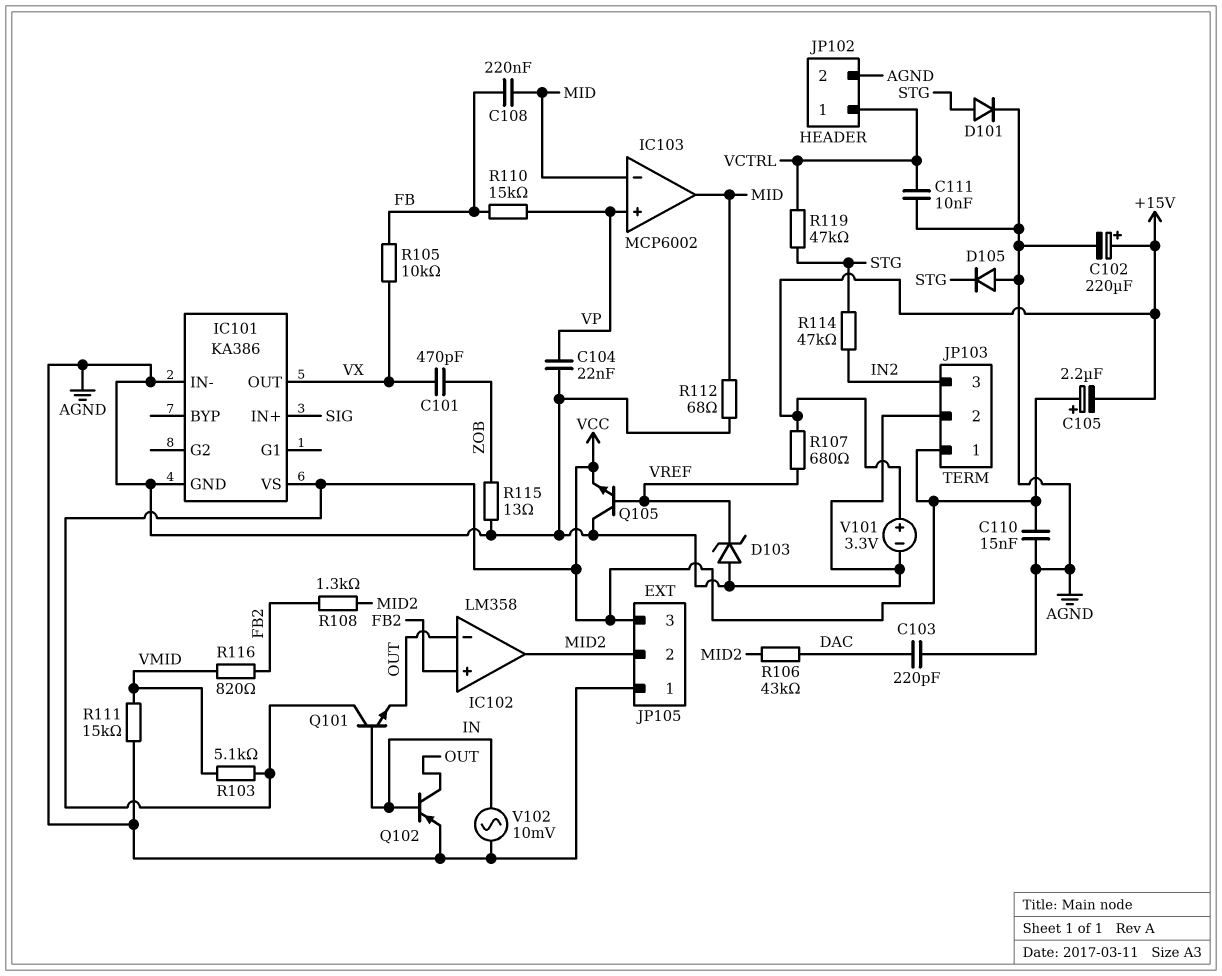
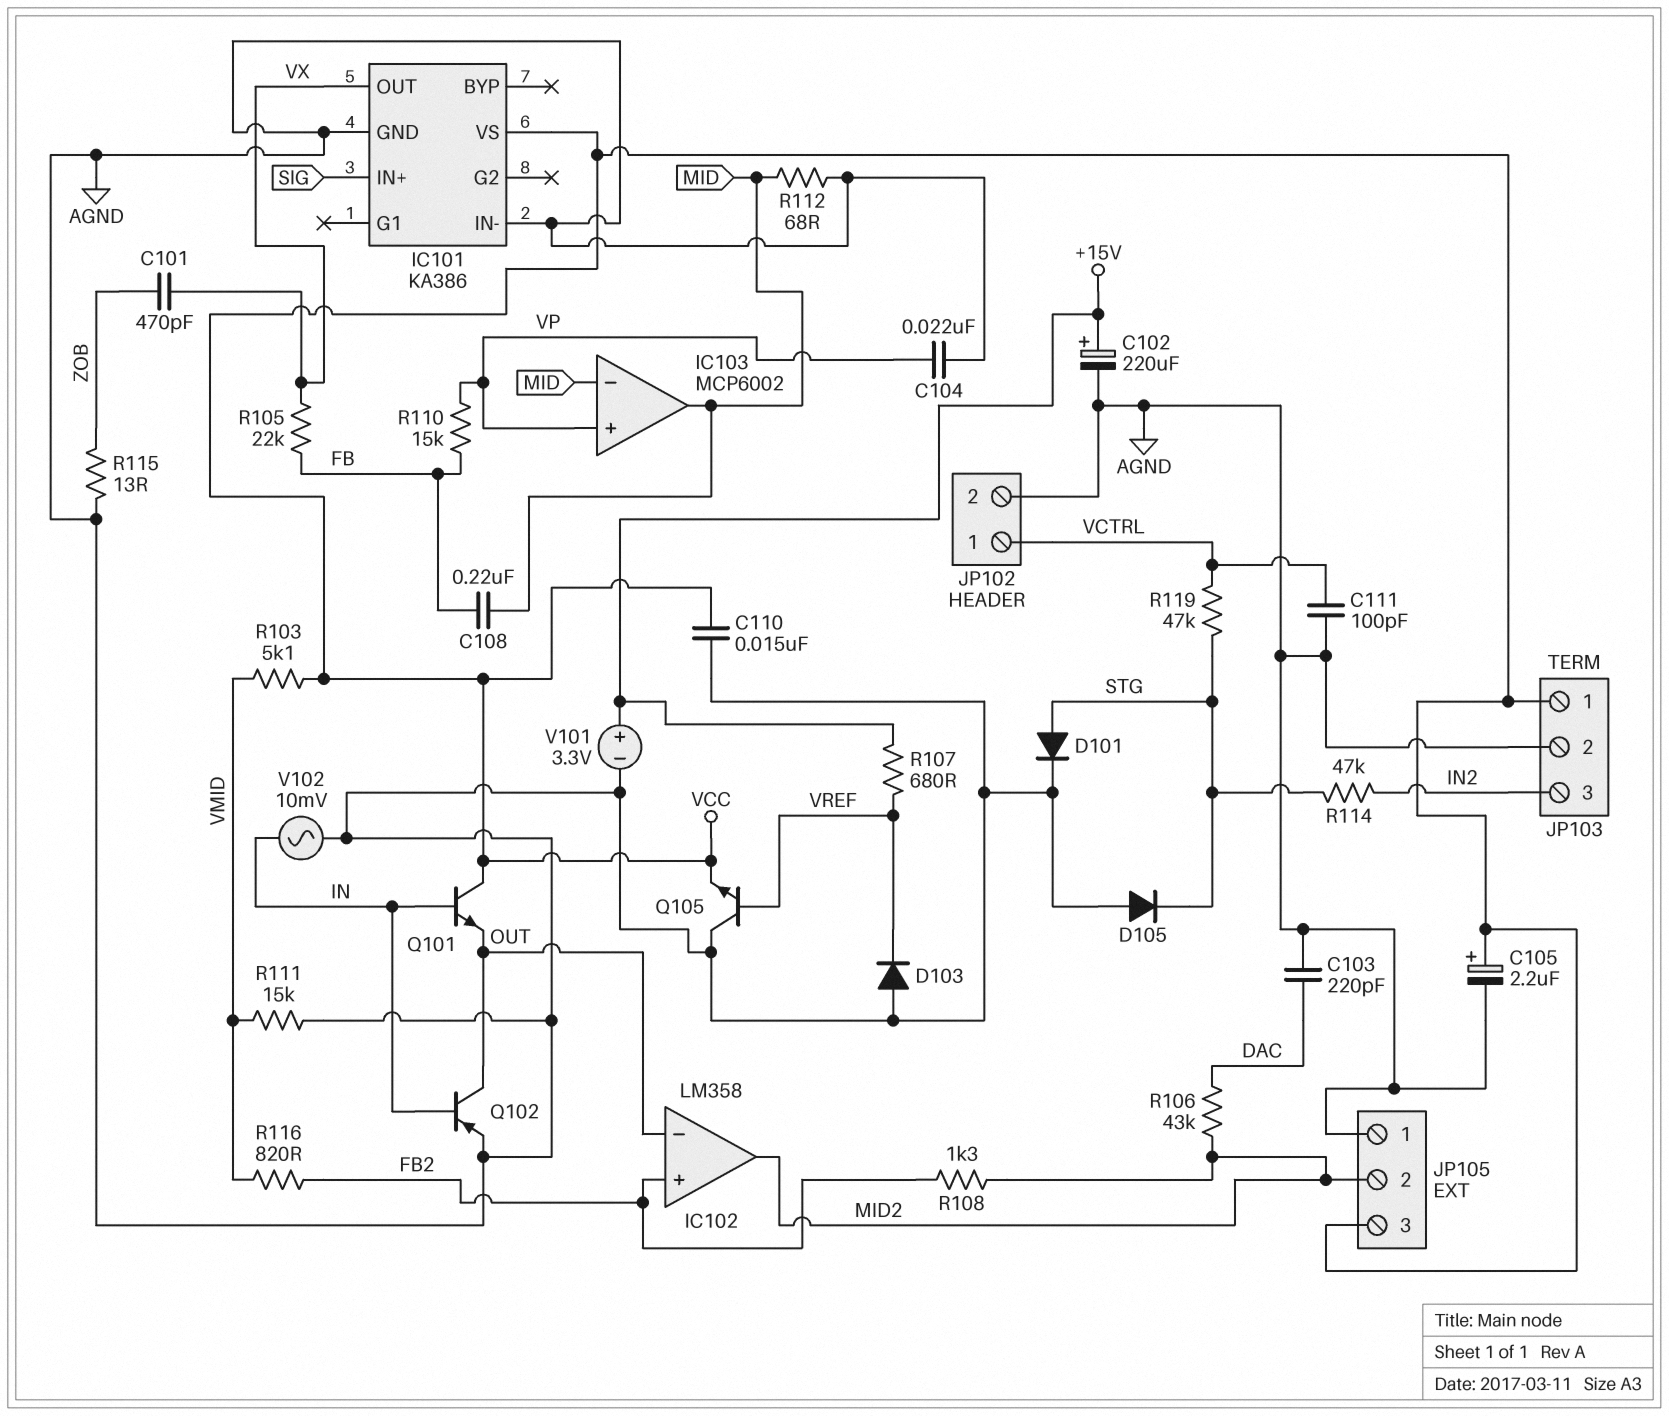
C105: 2.2uF (plus VCC, minus +15V) -> 2.2uF (plus VCC, minus AGND)
C111: 10nF (AGND, VCTRL) -> 100pF (AGND, VCTRL)
D103: zener (A AGND, K VREF) -> diode (A AGND, K VREF)
R105: 10k (FB, VX) -> 22k (FB, VX)

